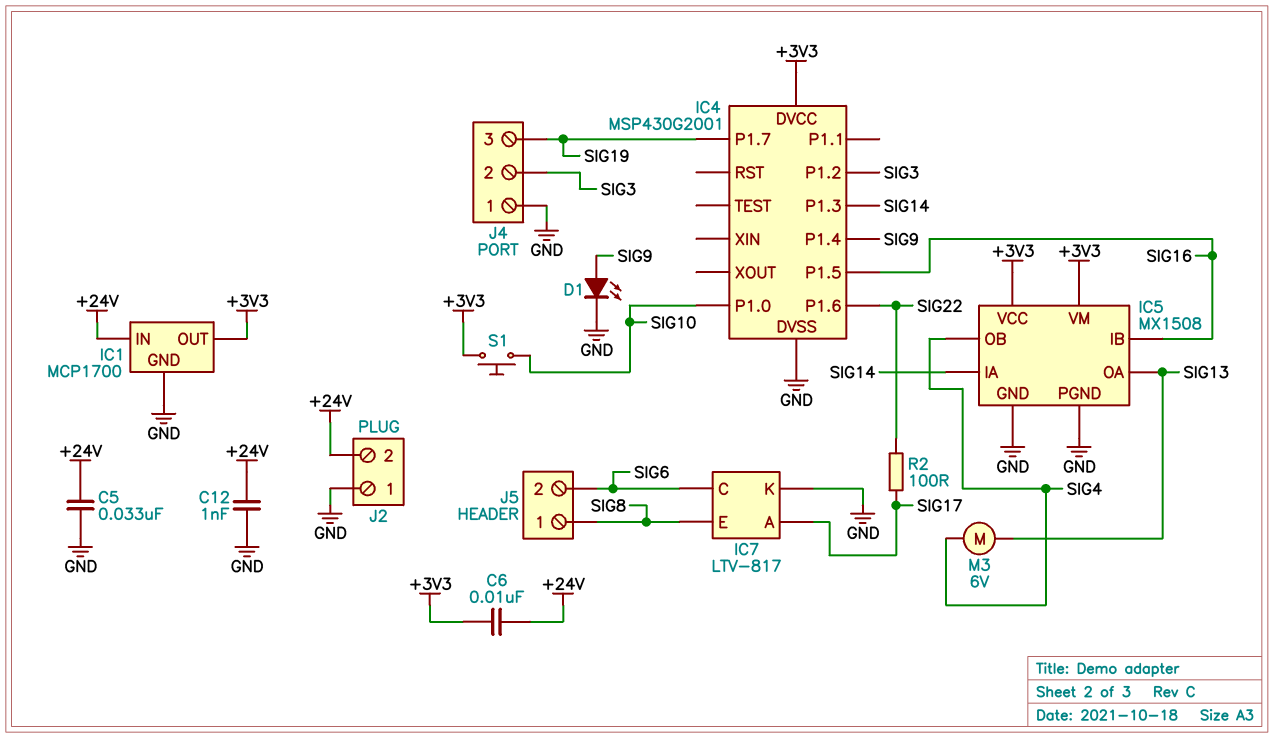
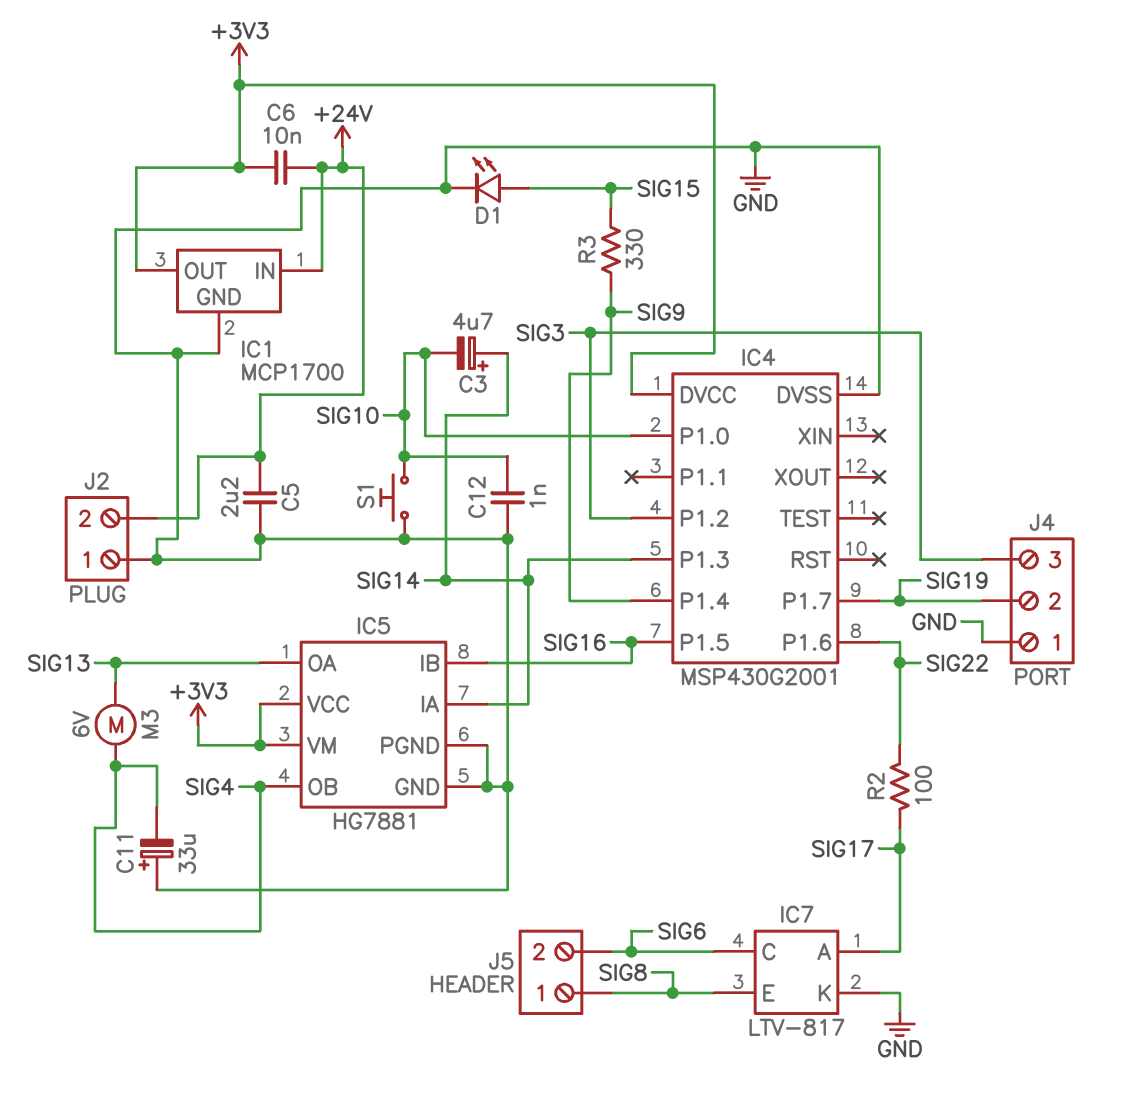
C3: none -> 4.7uF (plus SIG14, minus SIG10)
C5: 33nF (+24V, GND) -> 2.2uF (+24V, GND)
C11: none -> 33uF (plus GND, minus SIG4)
C12: 1nF (+24V, GND) -> 1nF (GND, SIG10)
D1: LED (A SIG9, K GND) -> LED (A SIG15, K GND)
IC5: MX1508 -> HG7881
J4 pin 2: SIG3 -> SIG19
J4 pin 3: SIG19 -> SIG3
R3: none -> 330 (SIG9, SIG15)
S1: button (+3V3, SIG10) -> button (GND, SIG10)

